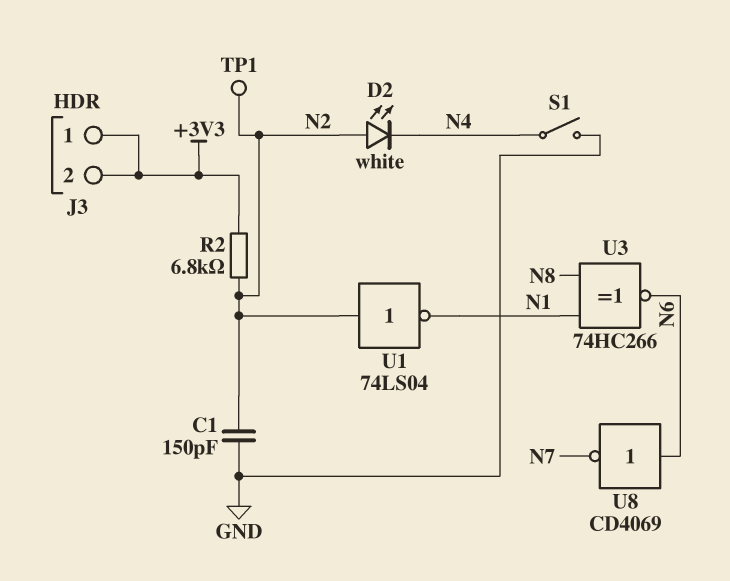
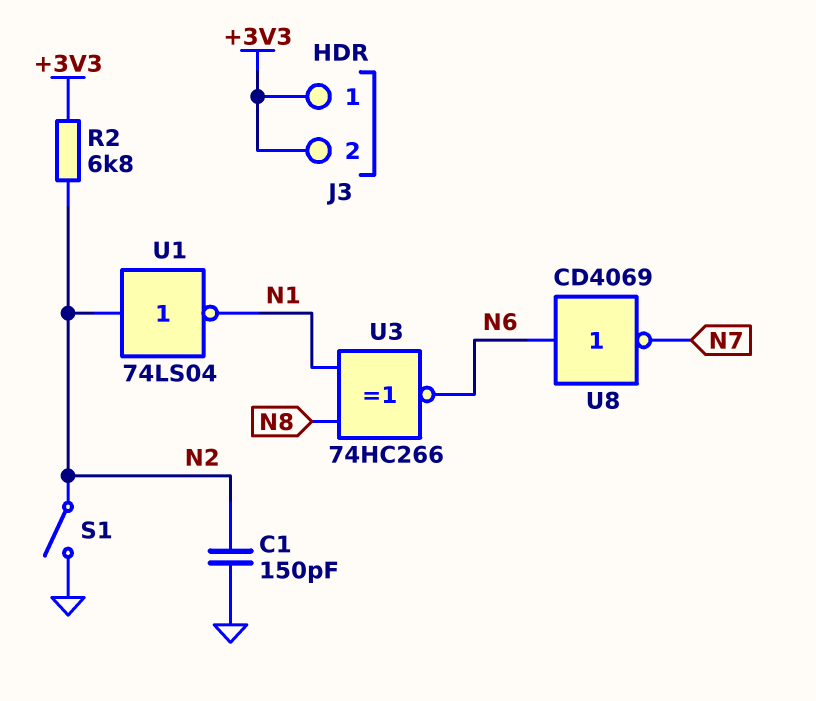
D2: LED white (A N2, K N4) -> none
S1: switch (GND, N4) -> switch (GND, N2)
TP1: test point (N2) -> none

